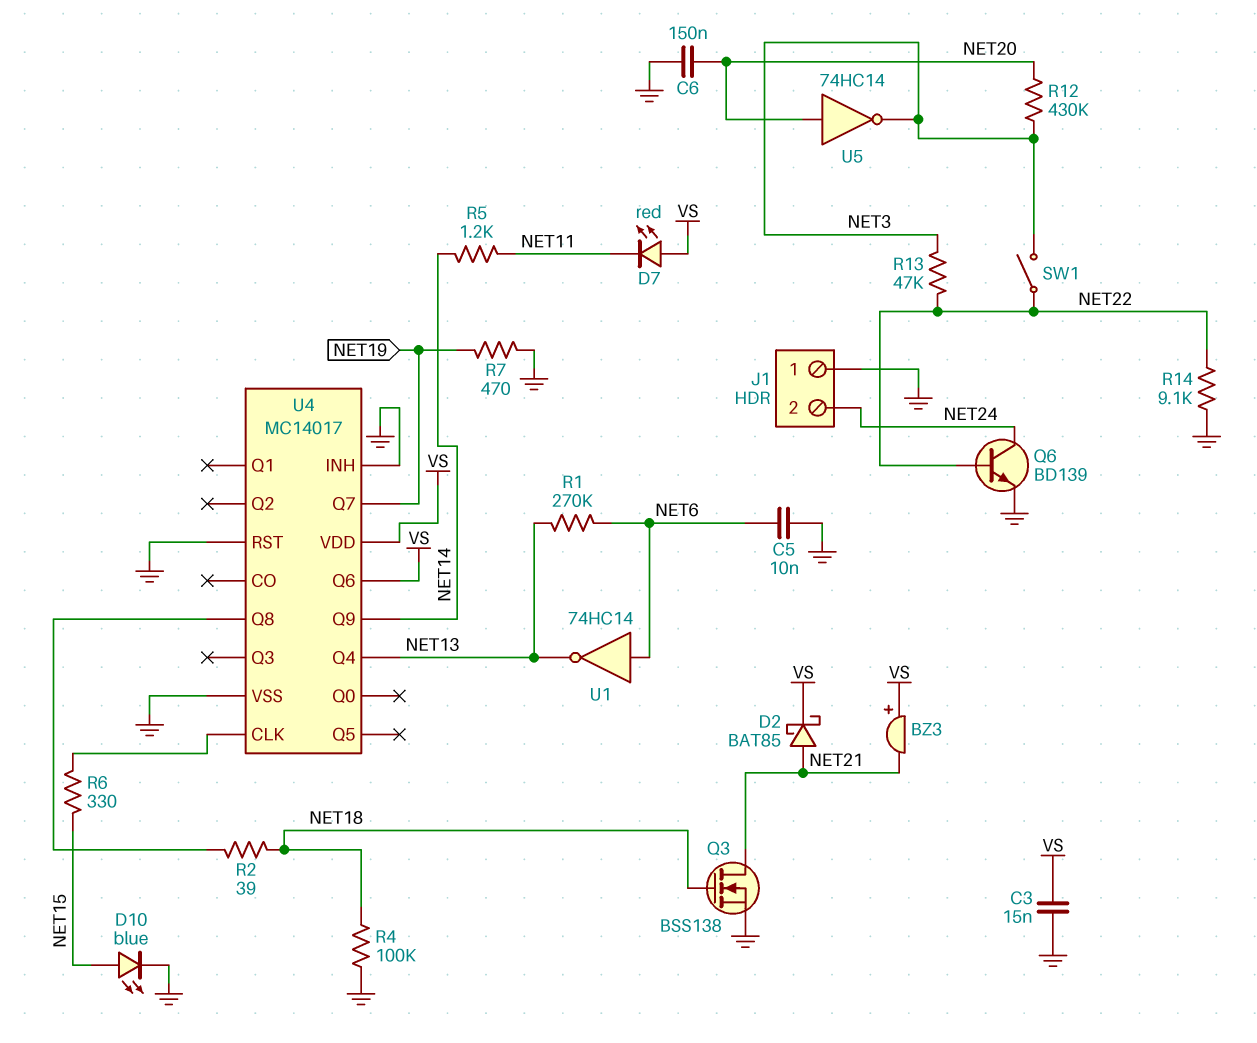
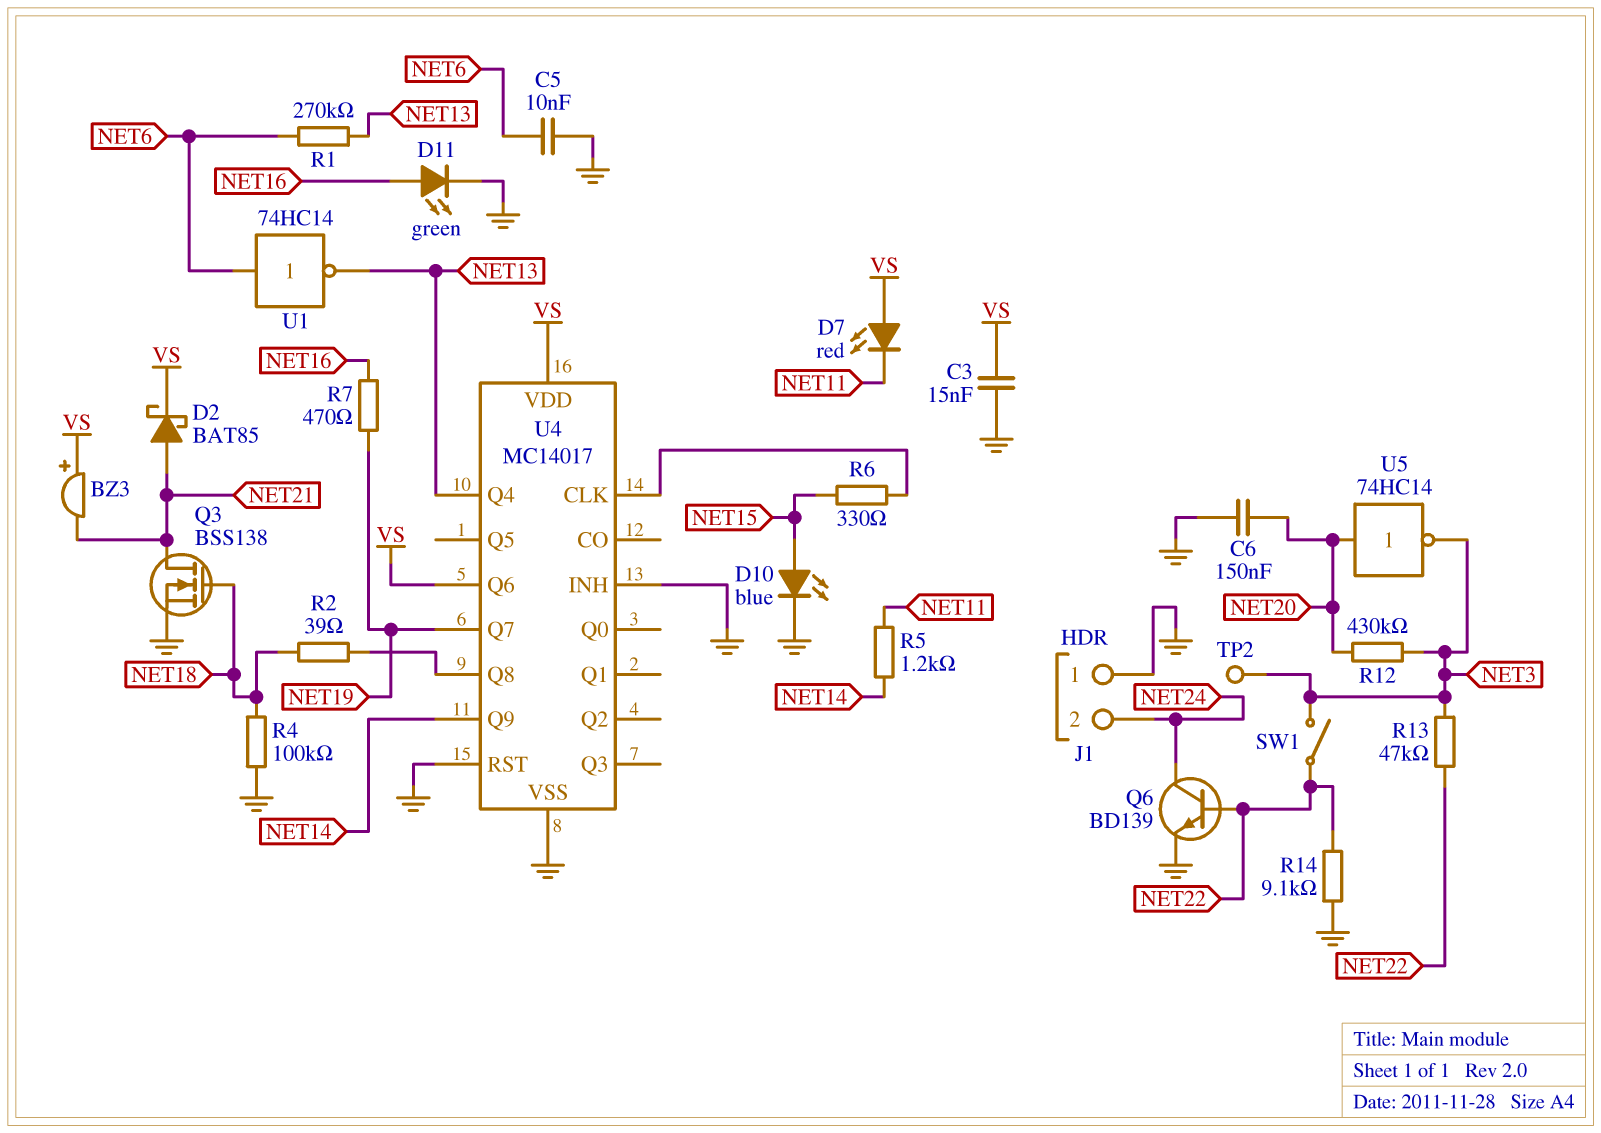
D11: none -> LED green (A NET16, K GND)
R7: 470 (GND, NET19) -> 470 (NET16, NET19)
TP2: none -> test point (NET3)

